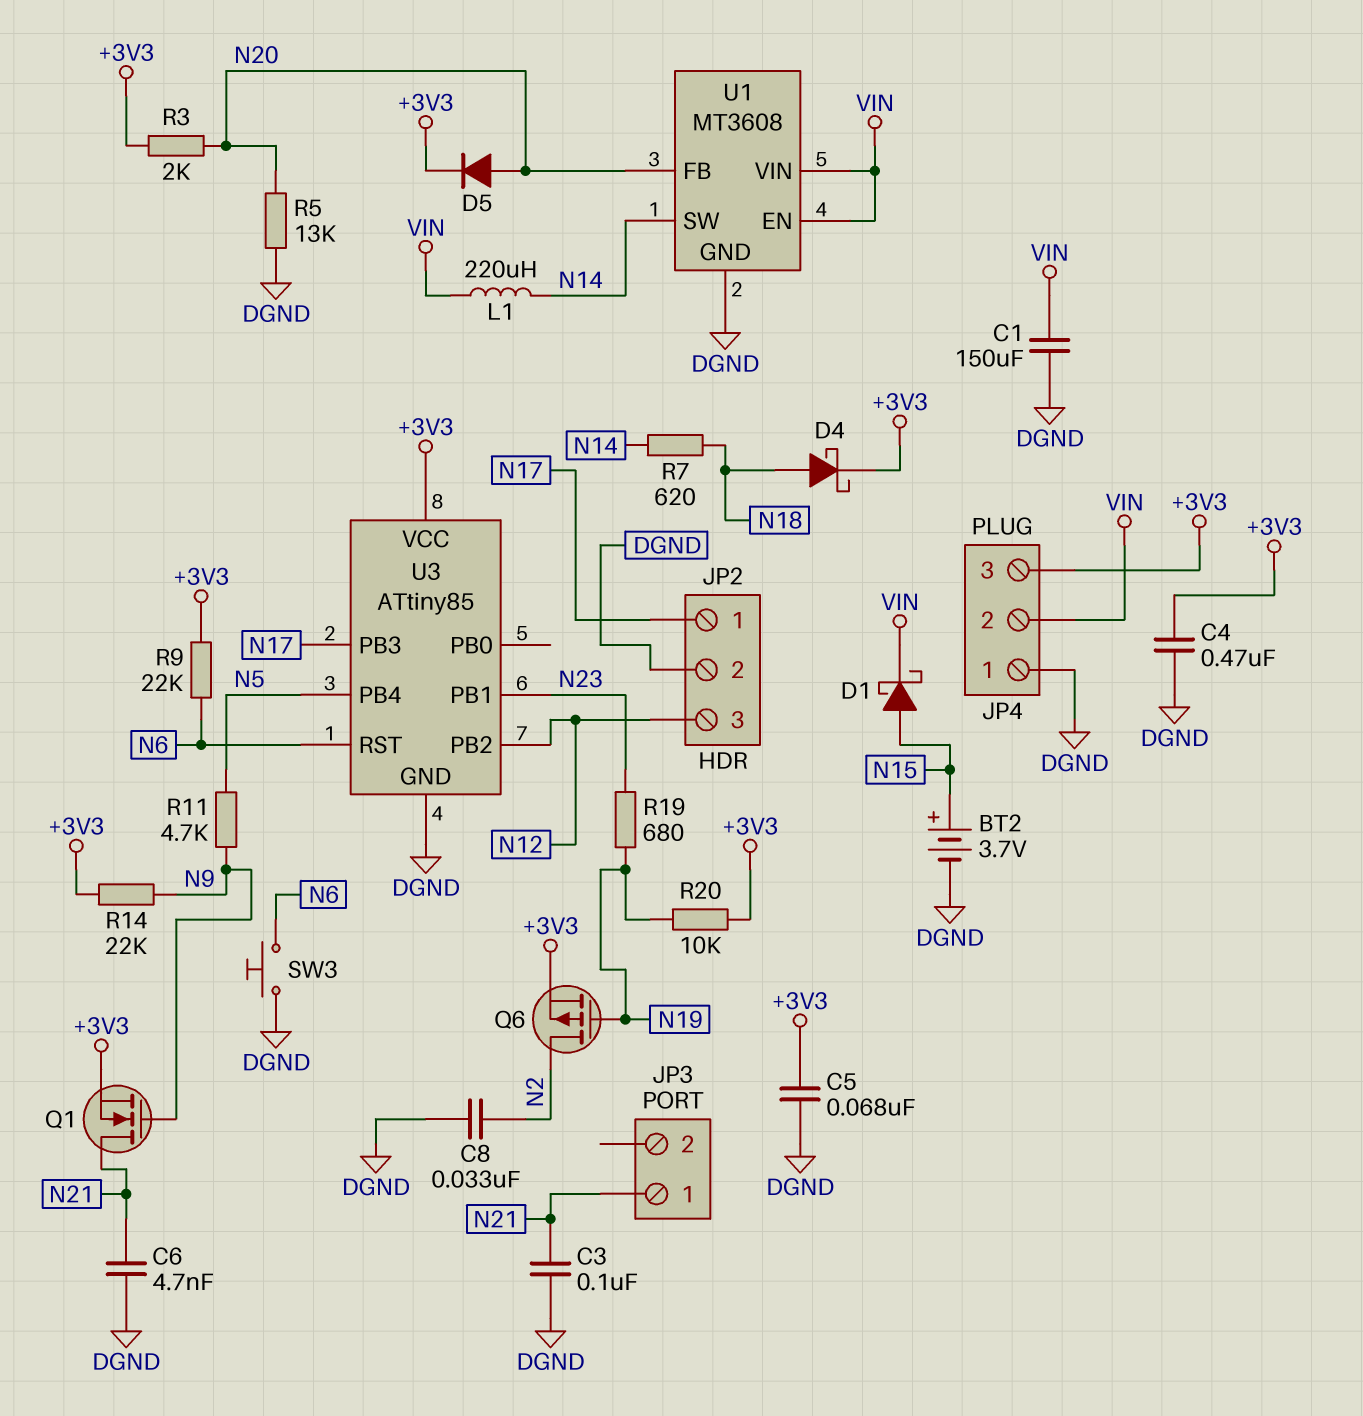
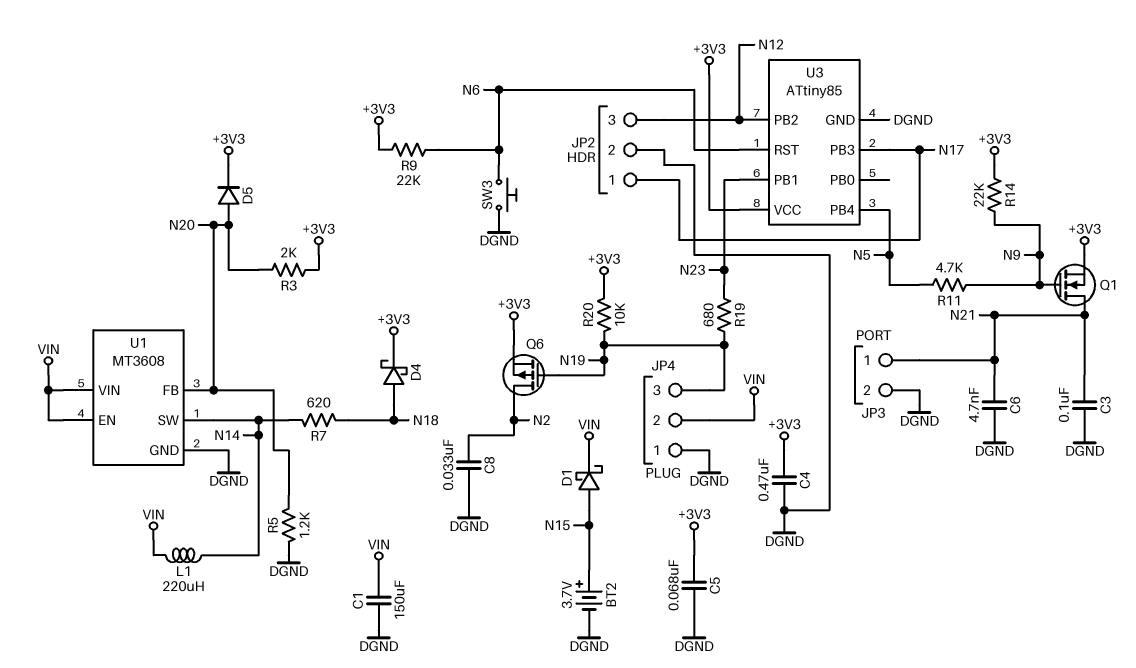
JP3 pin 2: none -> DGND
JP4 pin 3: +3V3 -> N19
R5: 13k (DGND, N20) -> 1.2k (DGND, N20)

